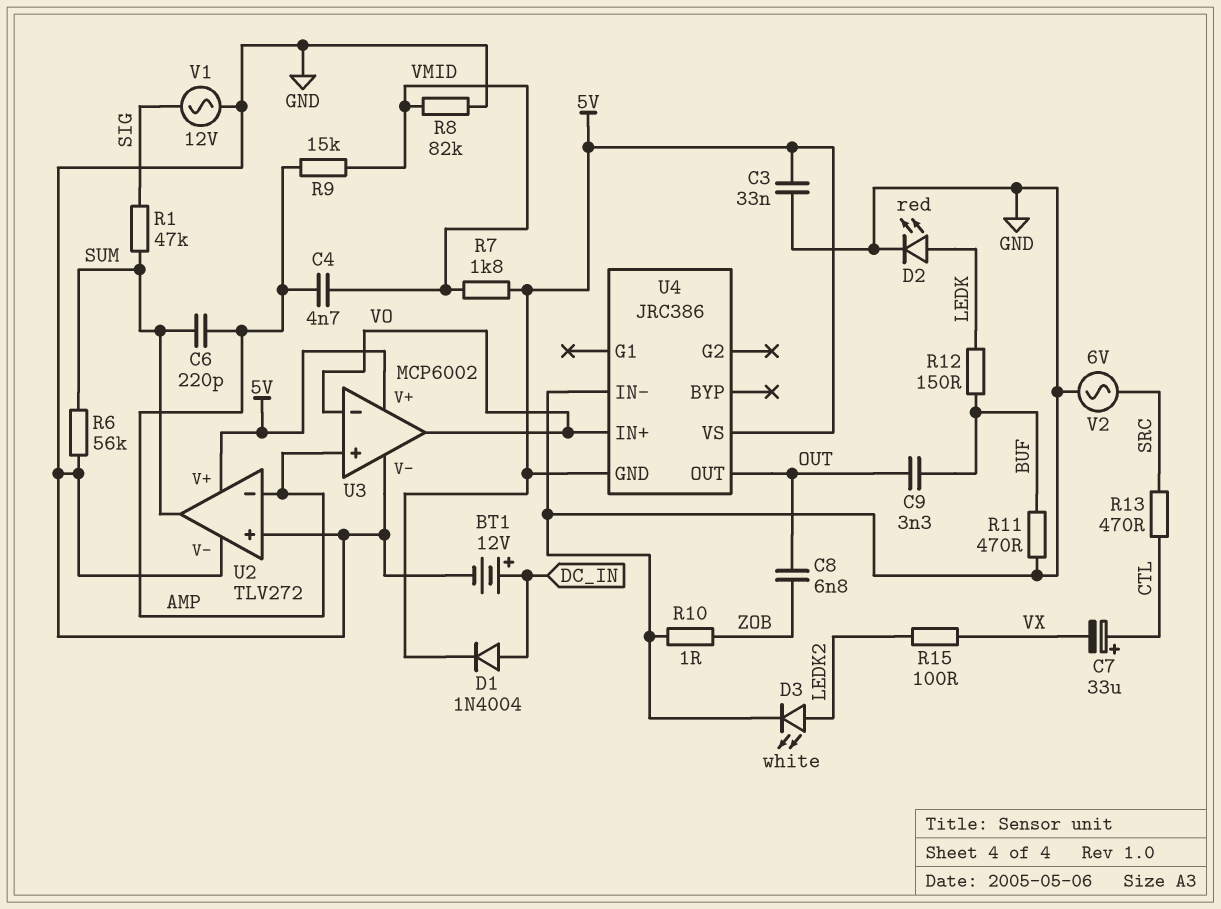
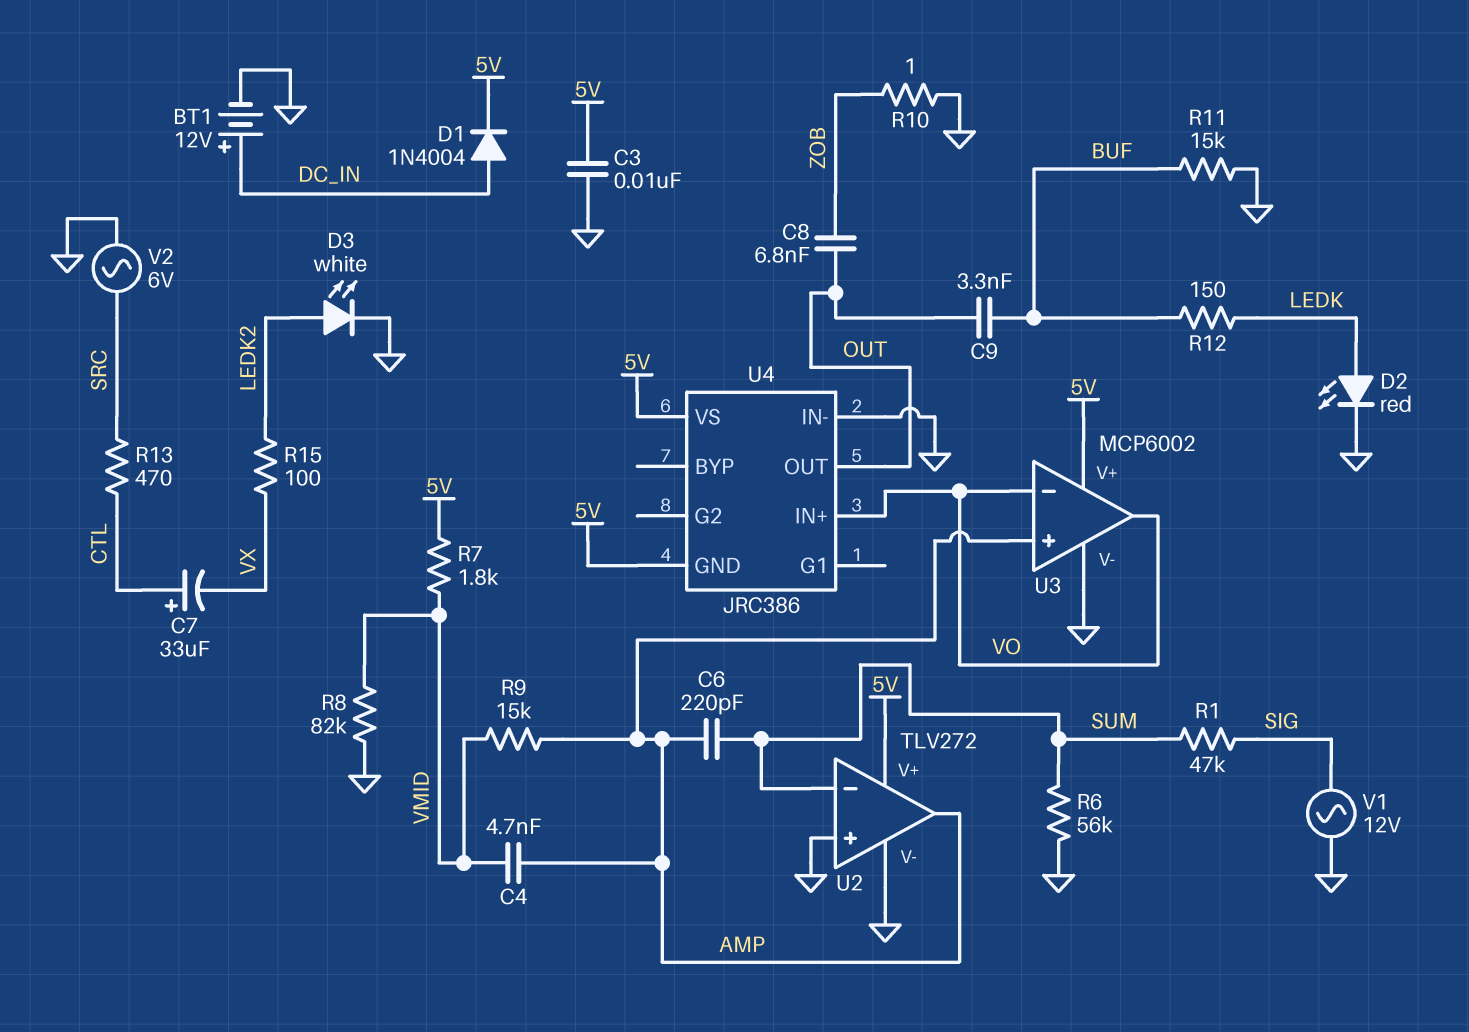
C3: 33nF (5V, GND) -> 10nF (5V, GND)
R11: 470 (BUF, GND) -> 15k (BUF, GND)
U2 pin in-: AMP -> SUM
U2 pin out: SUM -> AMP

